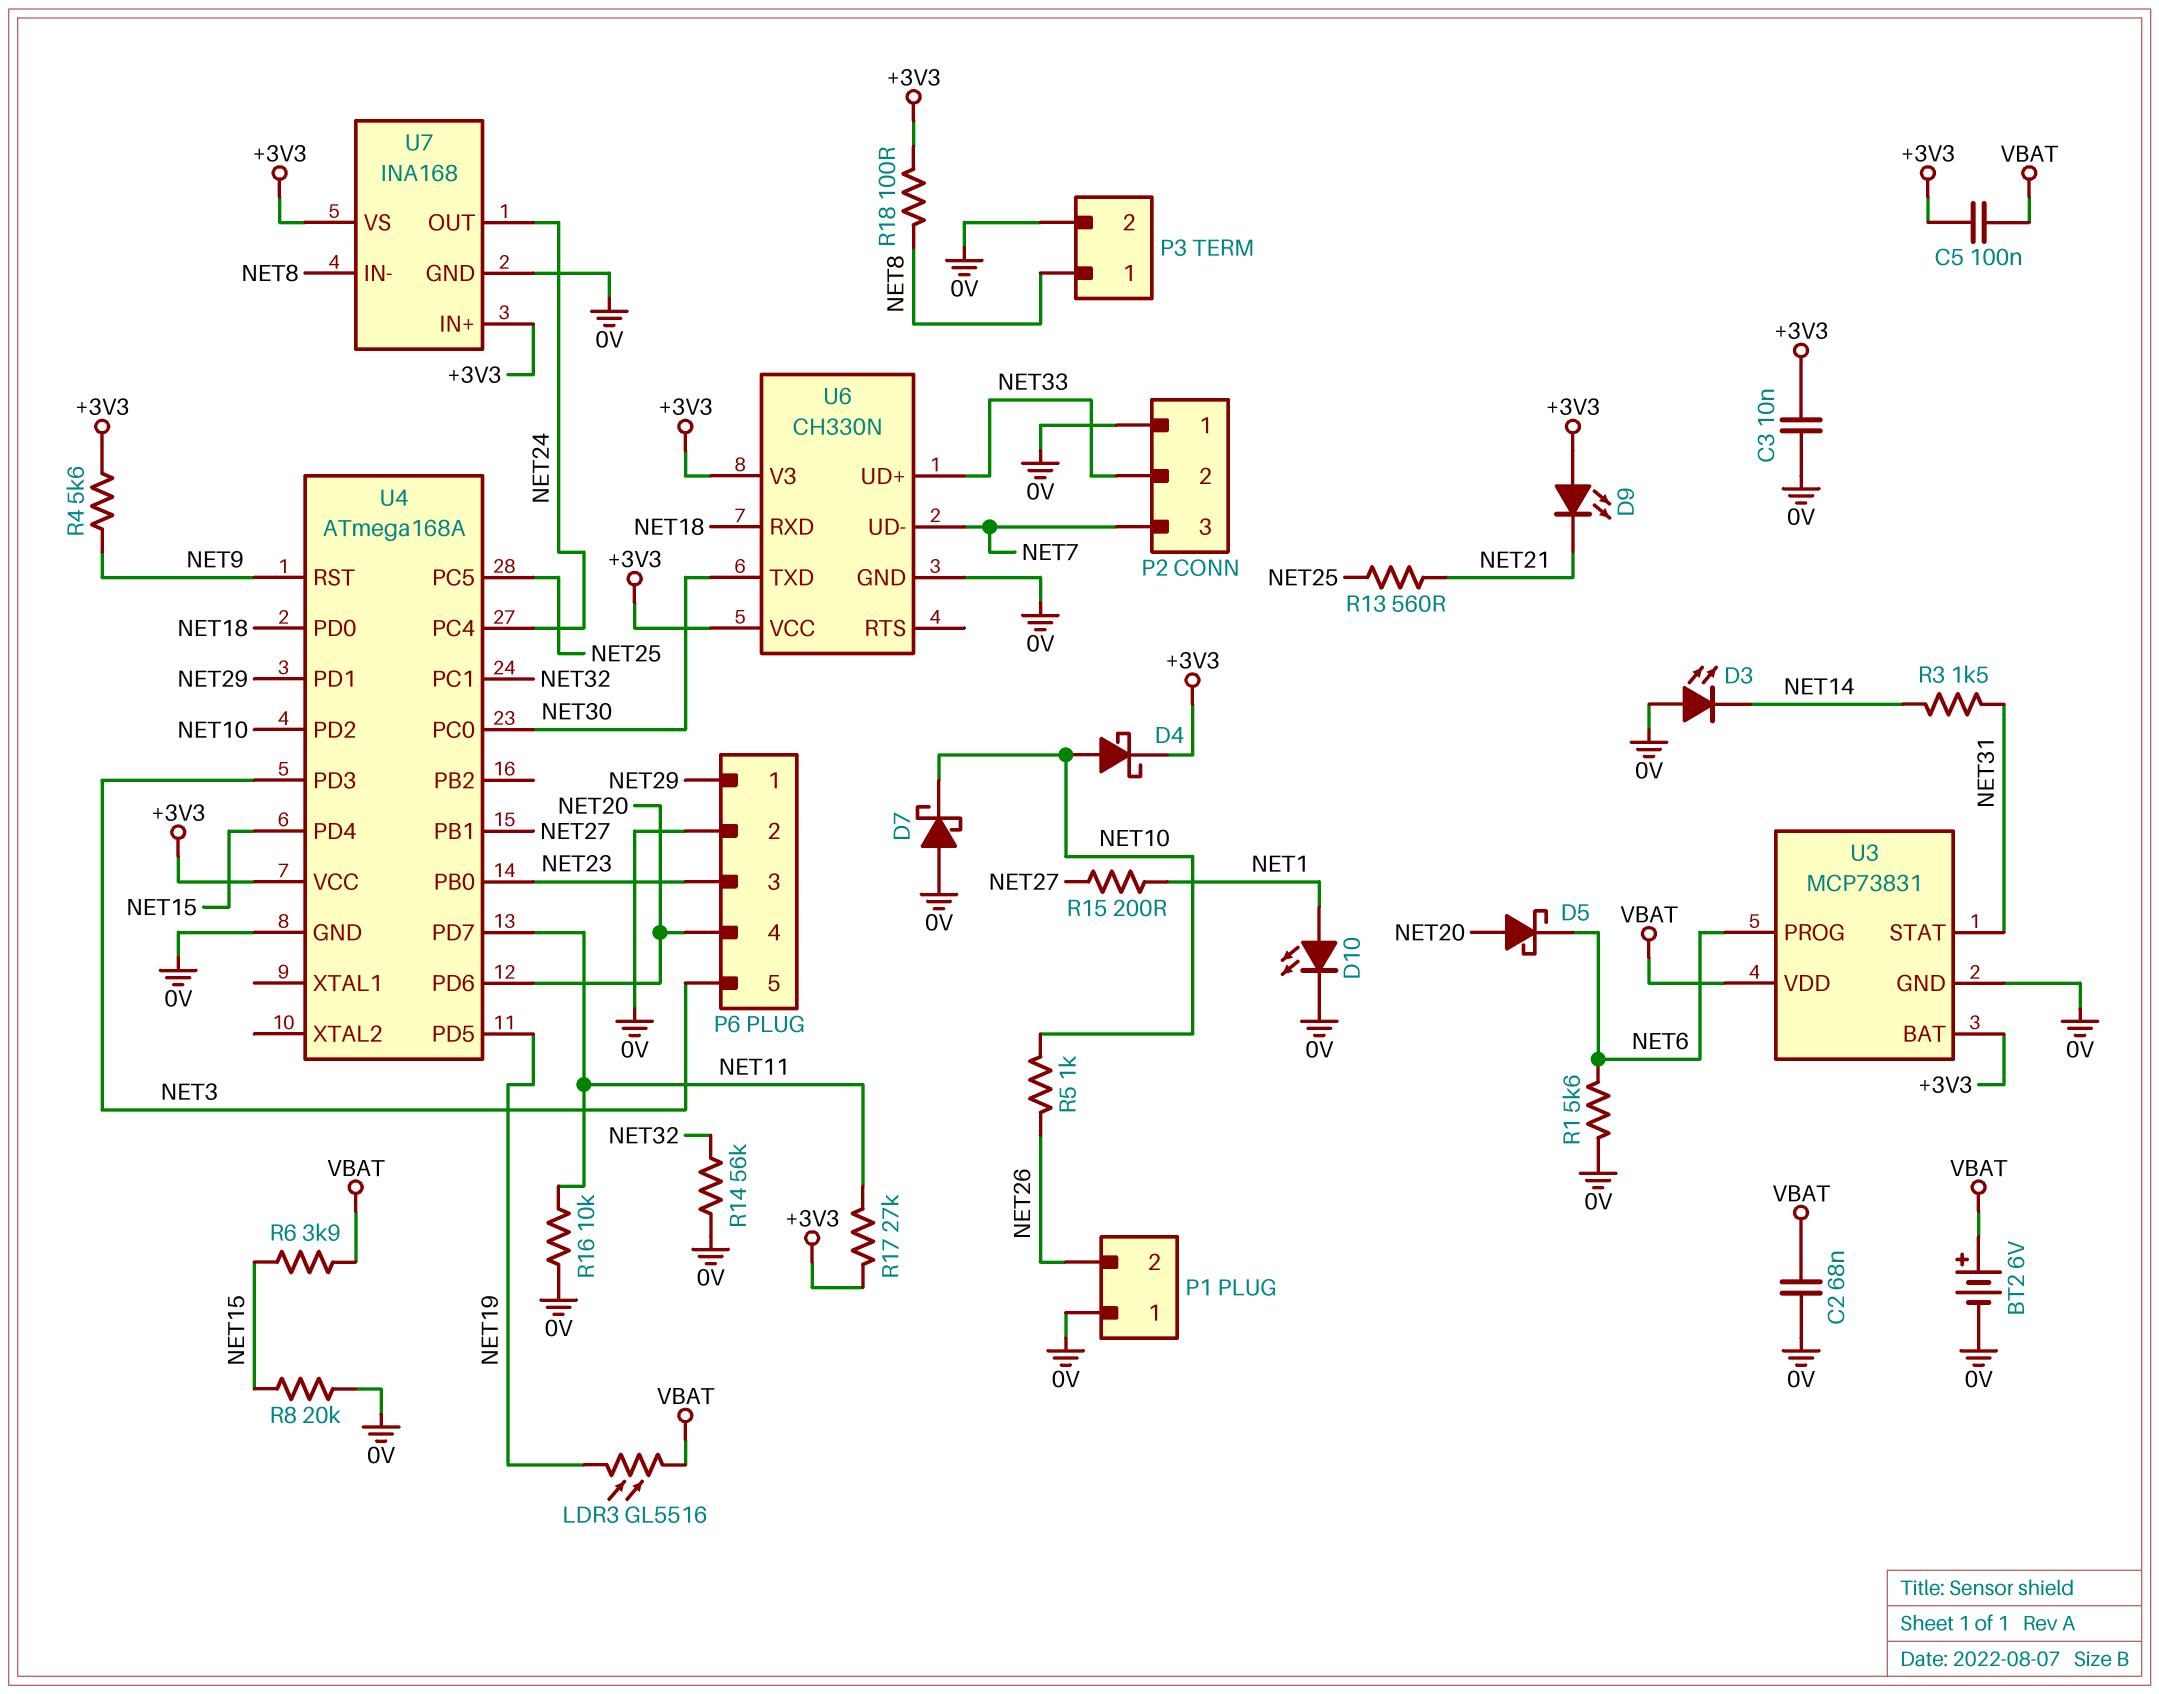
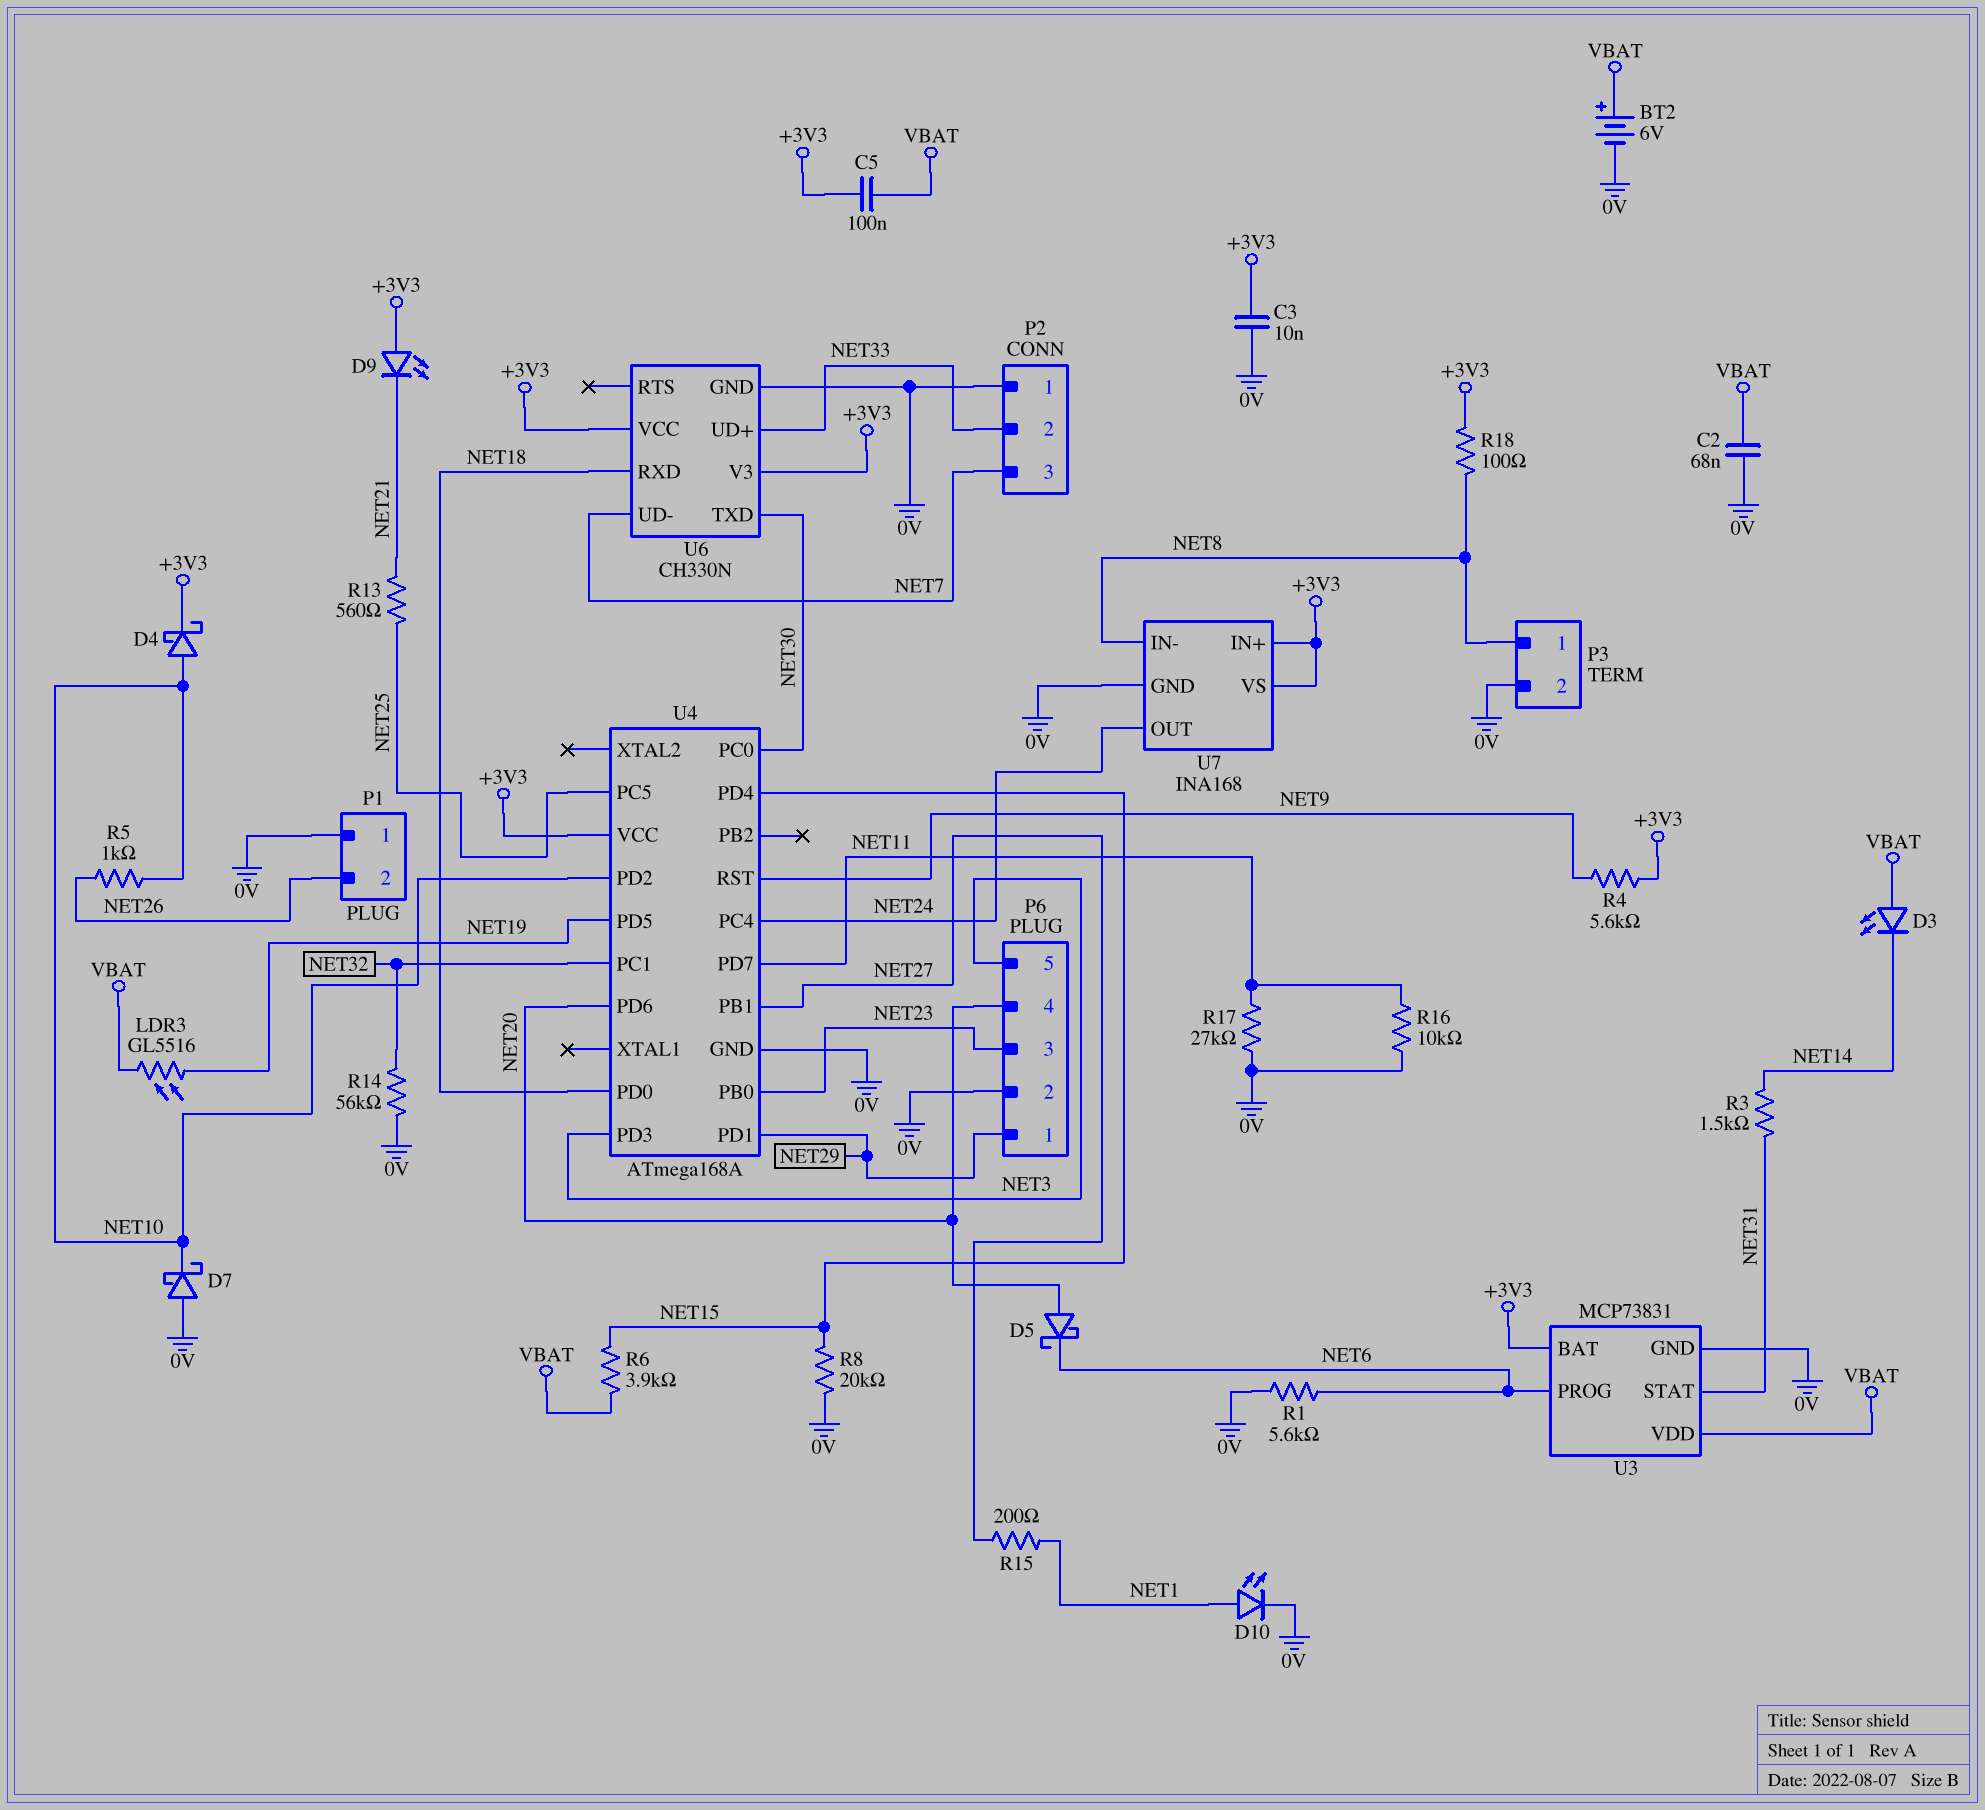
D3: LED (A 0V, K NET14) -> LED (A VBAT, K NET14)
R17: 27k (+3V3, NET11) -> 27k (0V, NET11)

